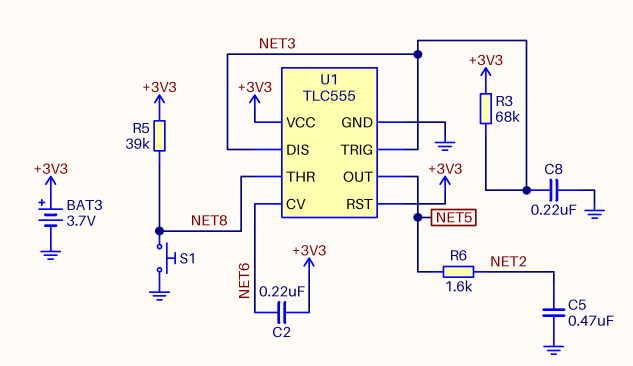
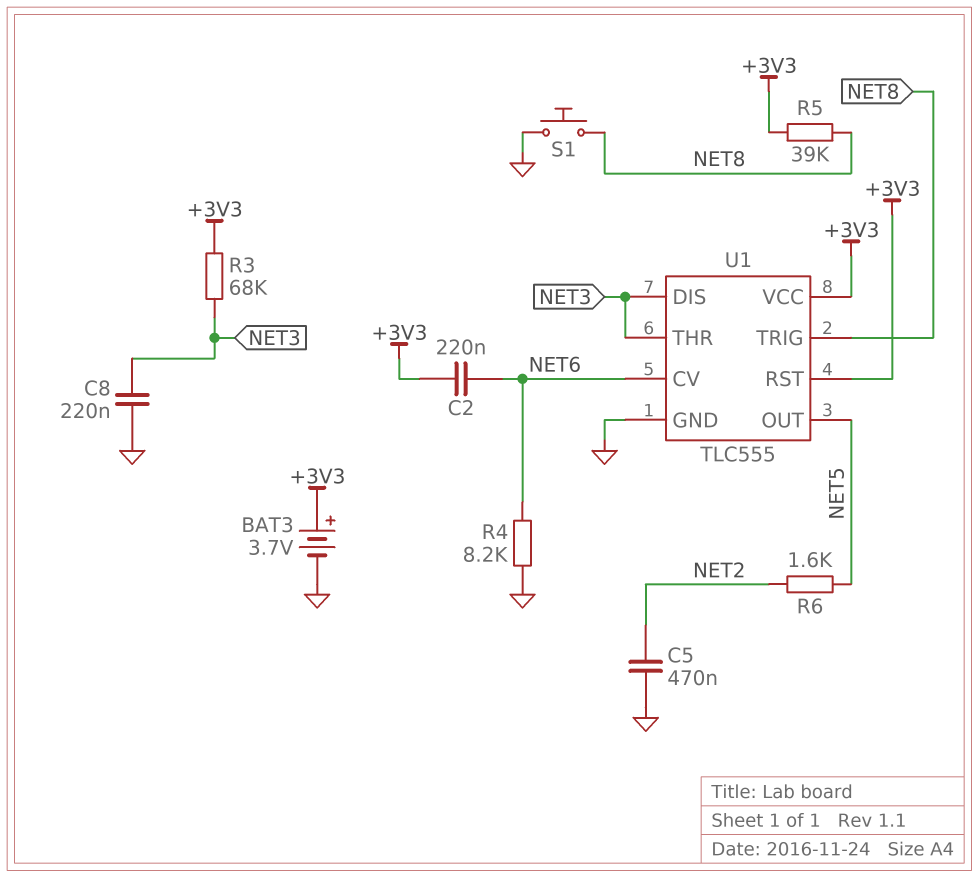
R4: none -> 8.2k (GND, NET6)
U1 pin THR: NET8 -> NET3
U1 pin TRIG: NET3 -> NET8

